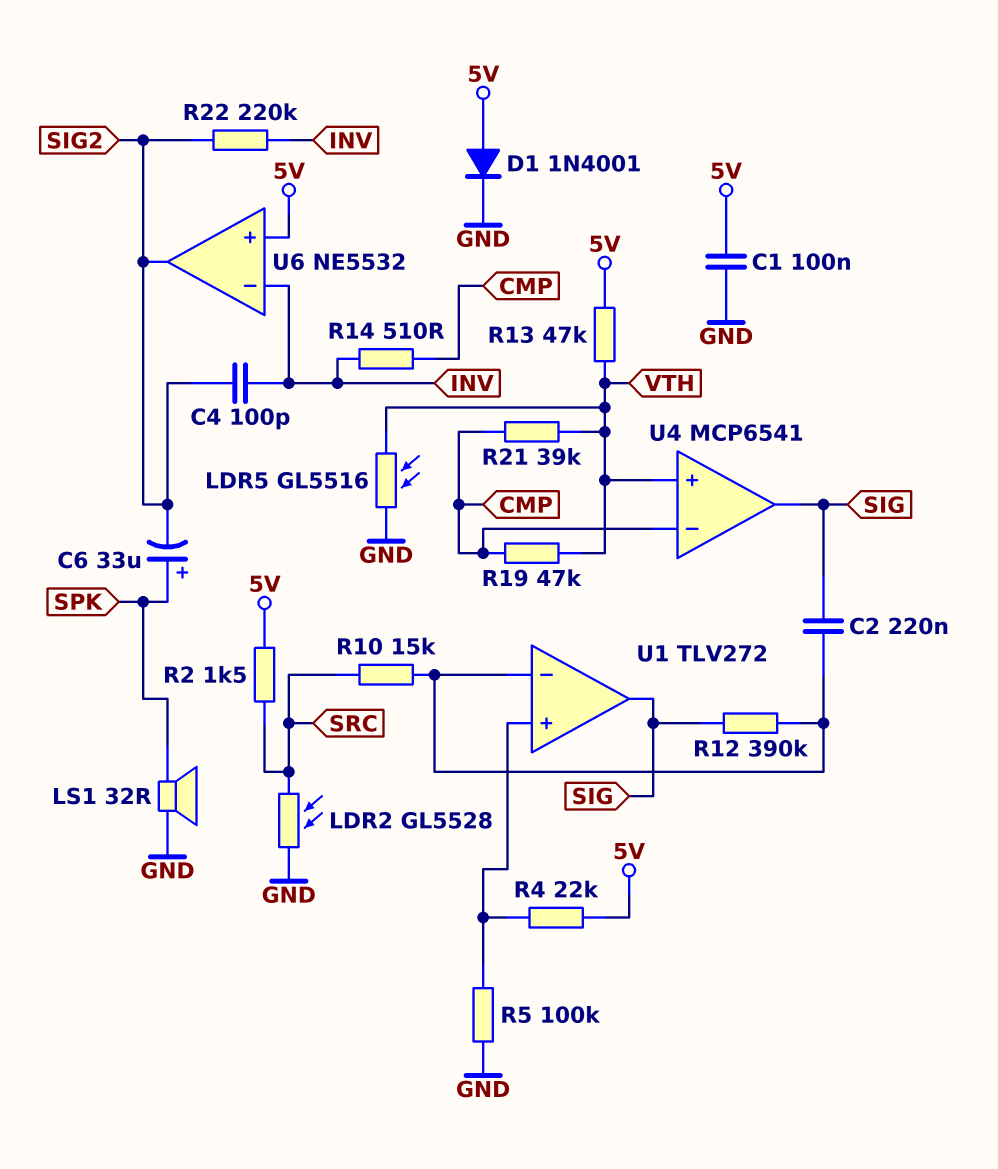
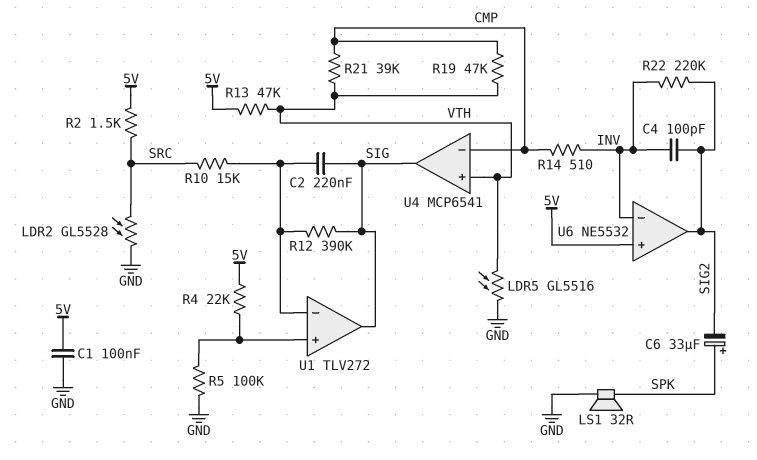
D1: diode 1N4001 (A 5V, K GND) -> none

